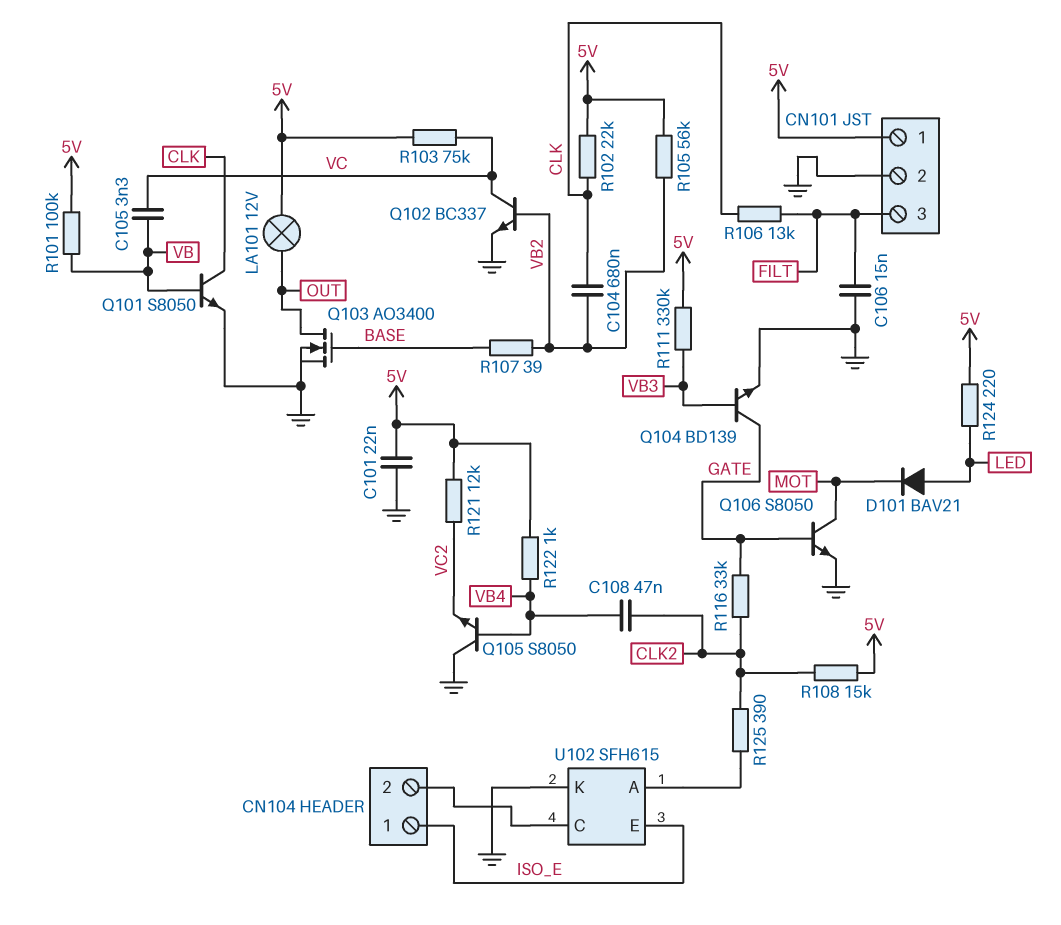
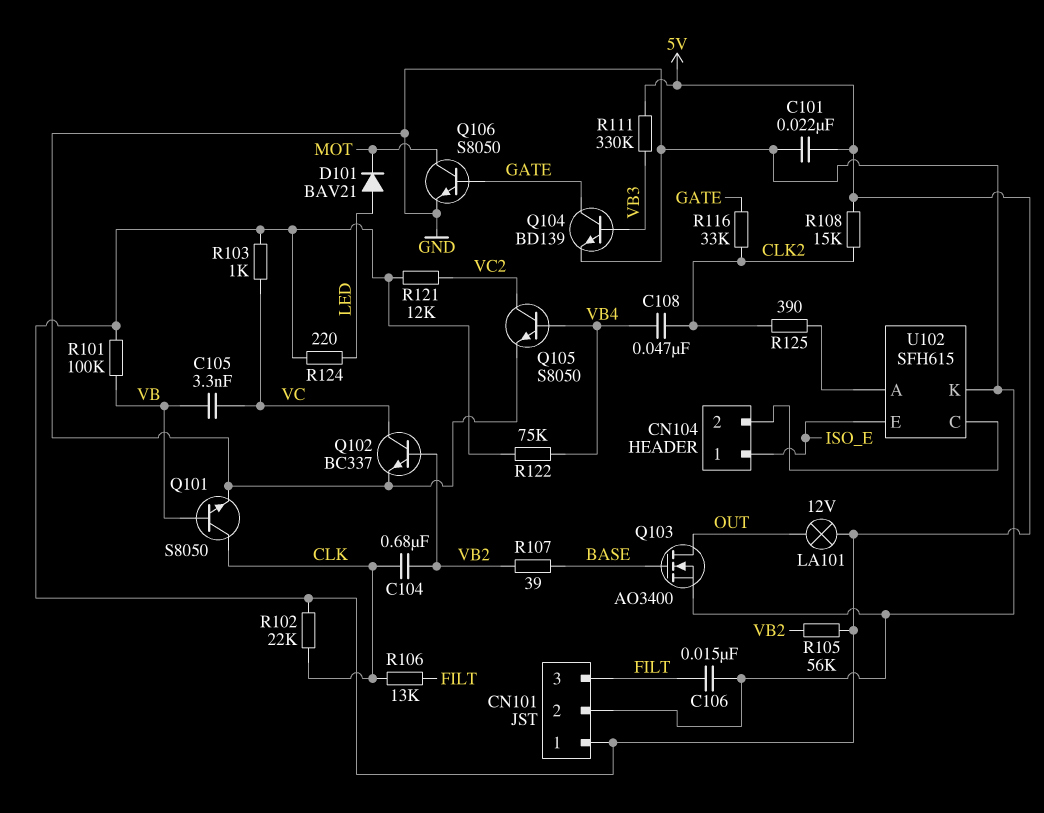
Q105: NPN S8050 (B VB4, C GND, E VC2) -> NPN S8050 (B VB4, C VC2, E GND)
R103: 75k (5V, VC) -> 1k (5V, VC)
R122: 1k (5V, VB4) -> 75k (5V, VB4)

